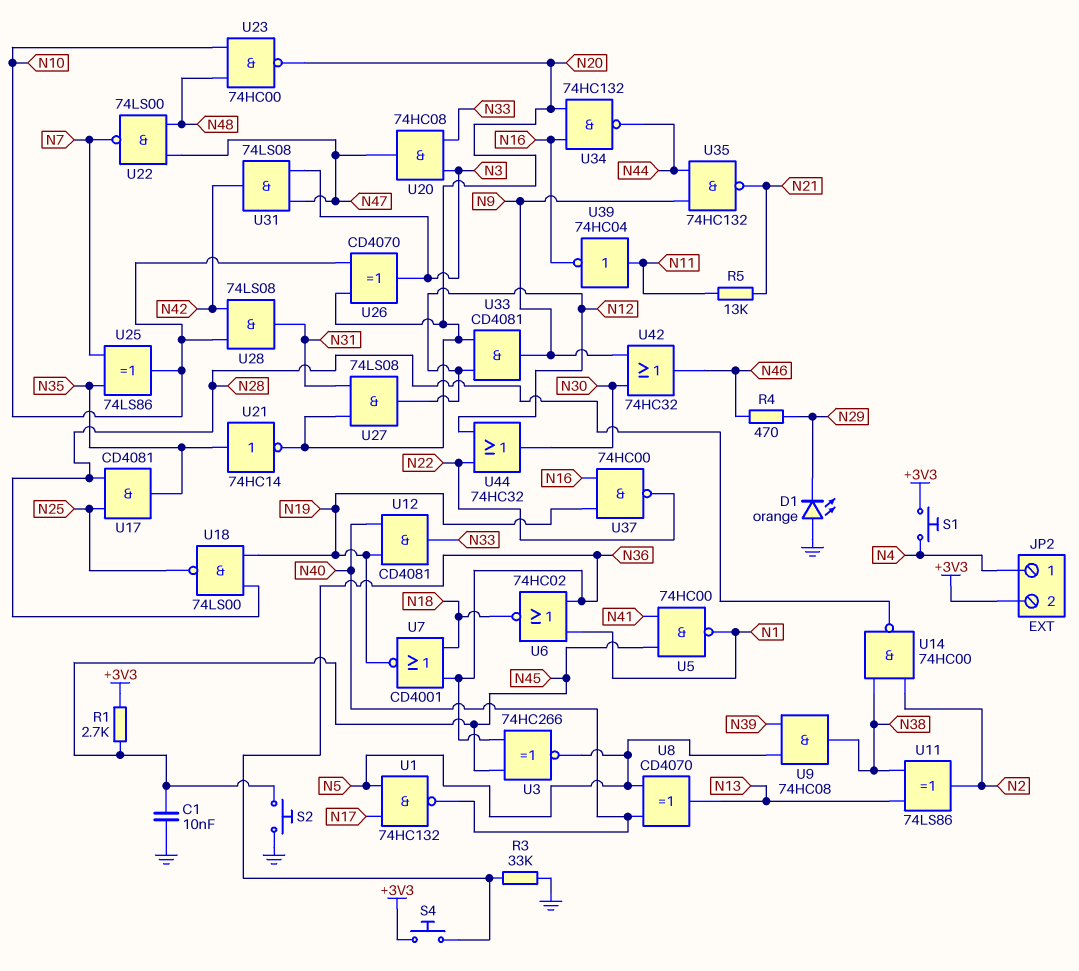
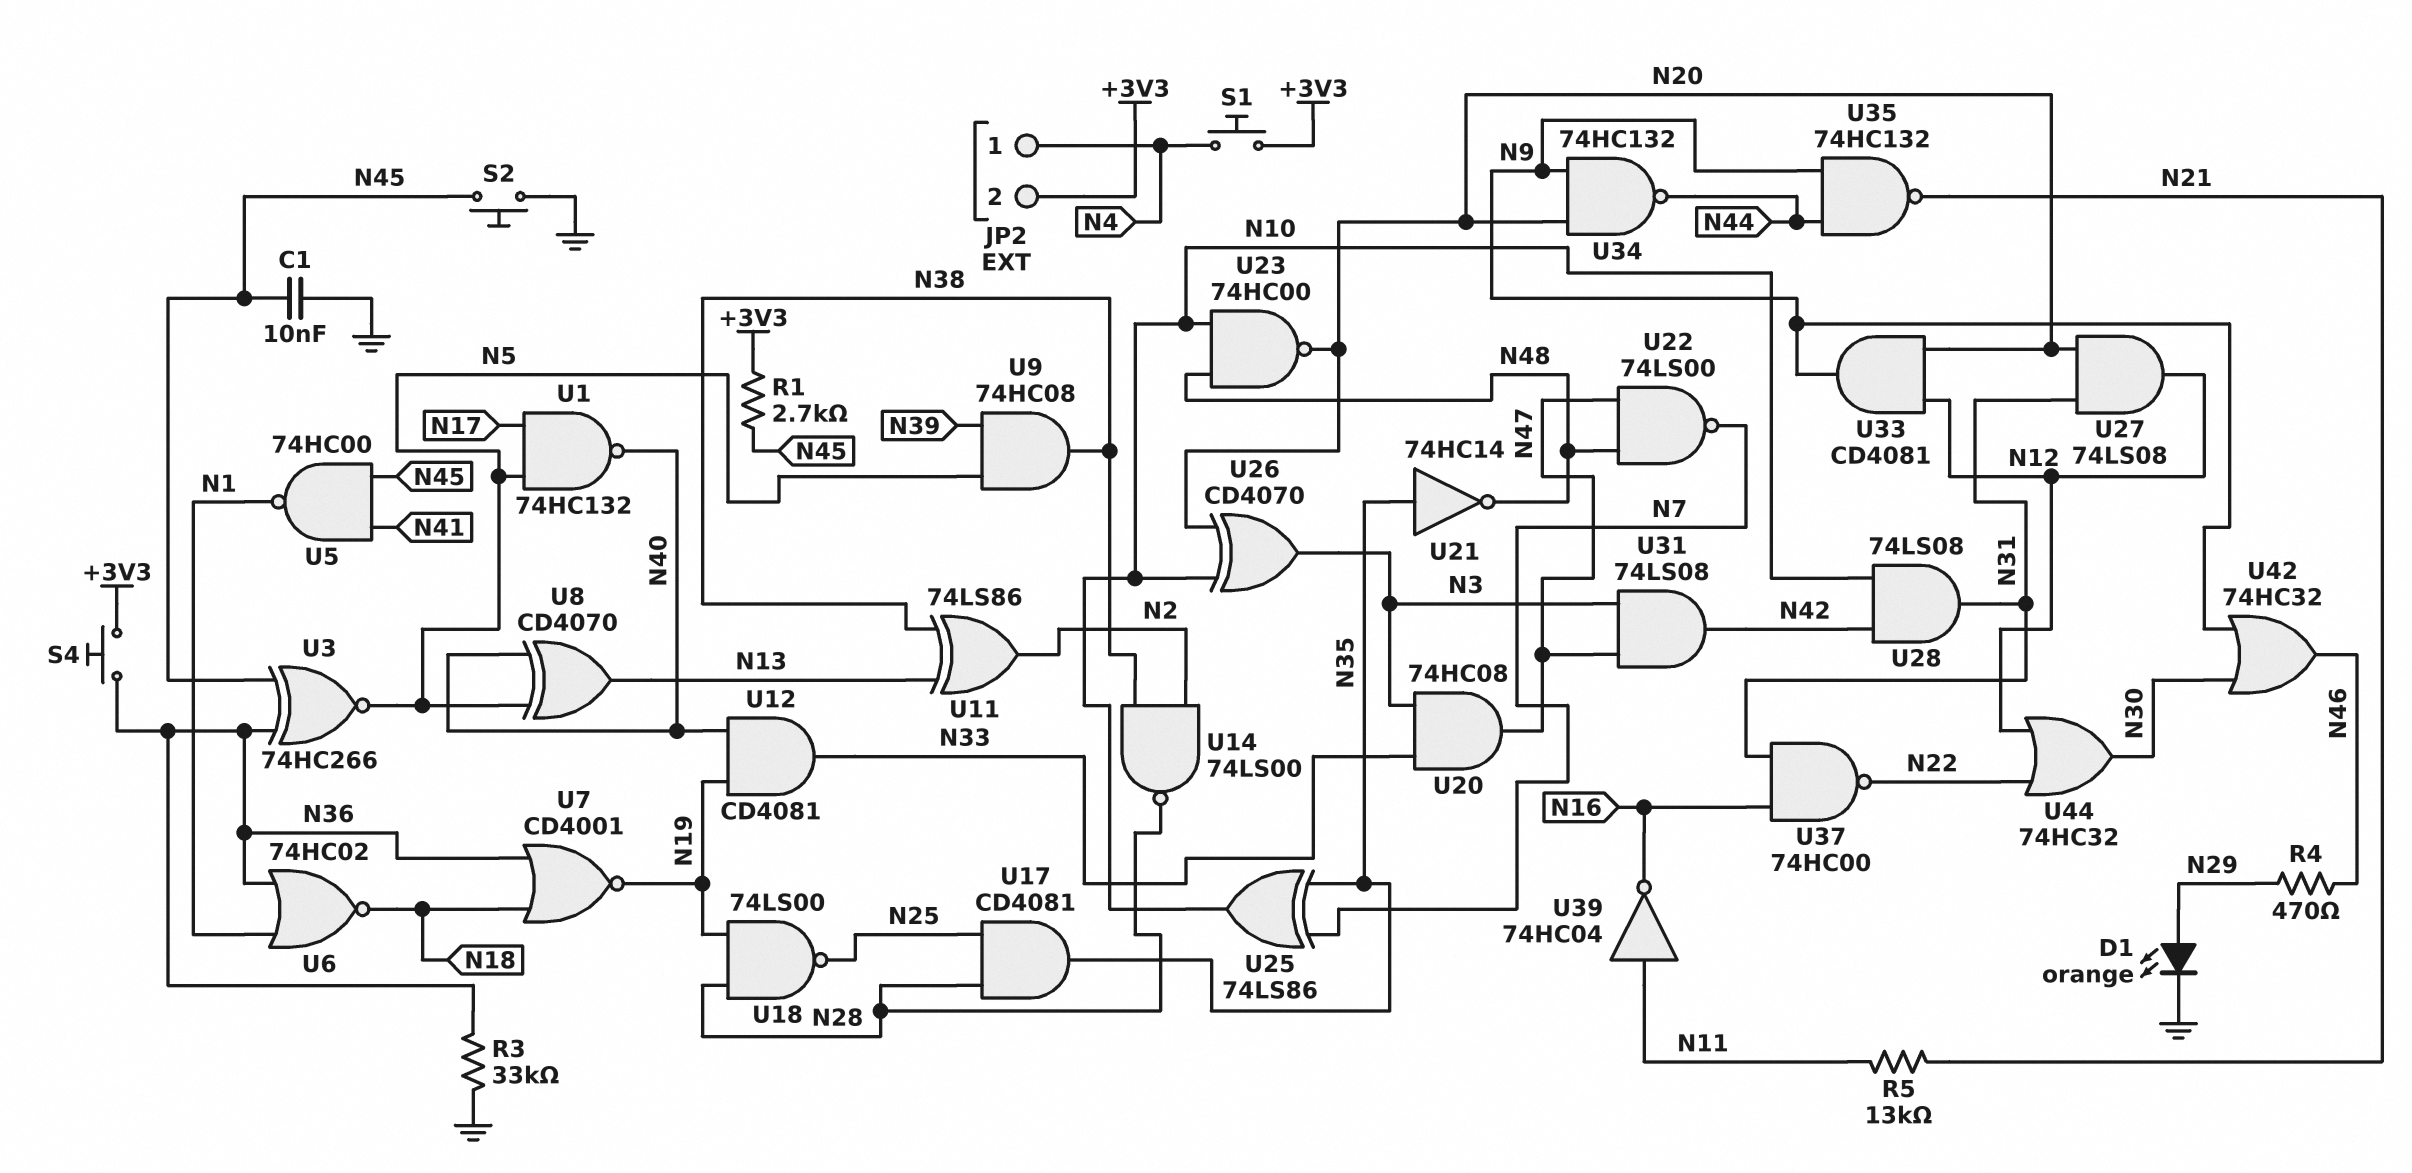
D1: LED orange (A GND, K N29) -> LED orange (A N29, K GND)
U14: NAND 74HC00 (in N2, in N38, out N28) -> NAND 74LS00 (in N2, in N38, out N28)
U21: NOT 74HC14 (in N35, out N20) -> NOT 74HC14 (in N35, out N48)
U34: NAND 74HC132 (in N16, in N20, out N44) -> NAND 74HC132 (in N9, in N20, out N44)
U37: NAND 74HC00 (in N16, in N19, out N22) -> NAND 74HC00 (in N16, in N31, out N22)

